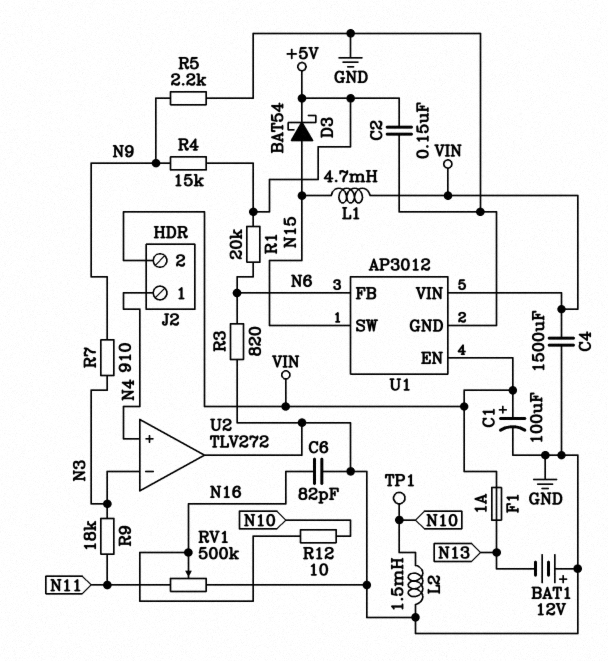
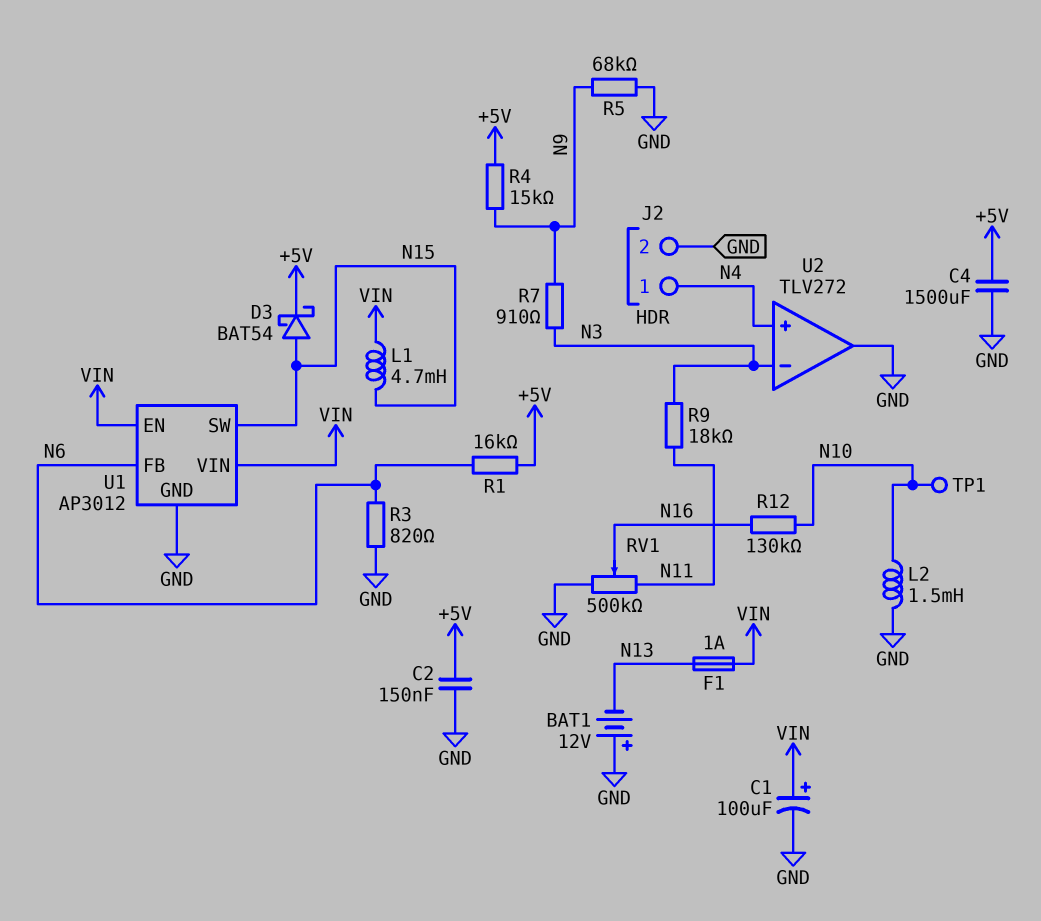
C4: 1500uF (GND, VIN) -> 1500uF (+5V, GND)
C6: 82pF (GND, N16) -> none
J2 pin 2: VIN -> GND
R1: 20k (+5V, N6) -> 16k (+5V, N6)
R5: 2.2k (GND, N9) -> 68k (GND, N9)
R12: 10 (N10, N16) -> 130k (N10, N16)

